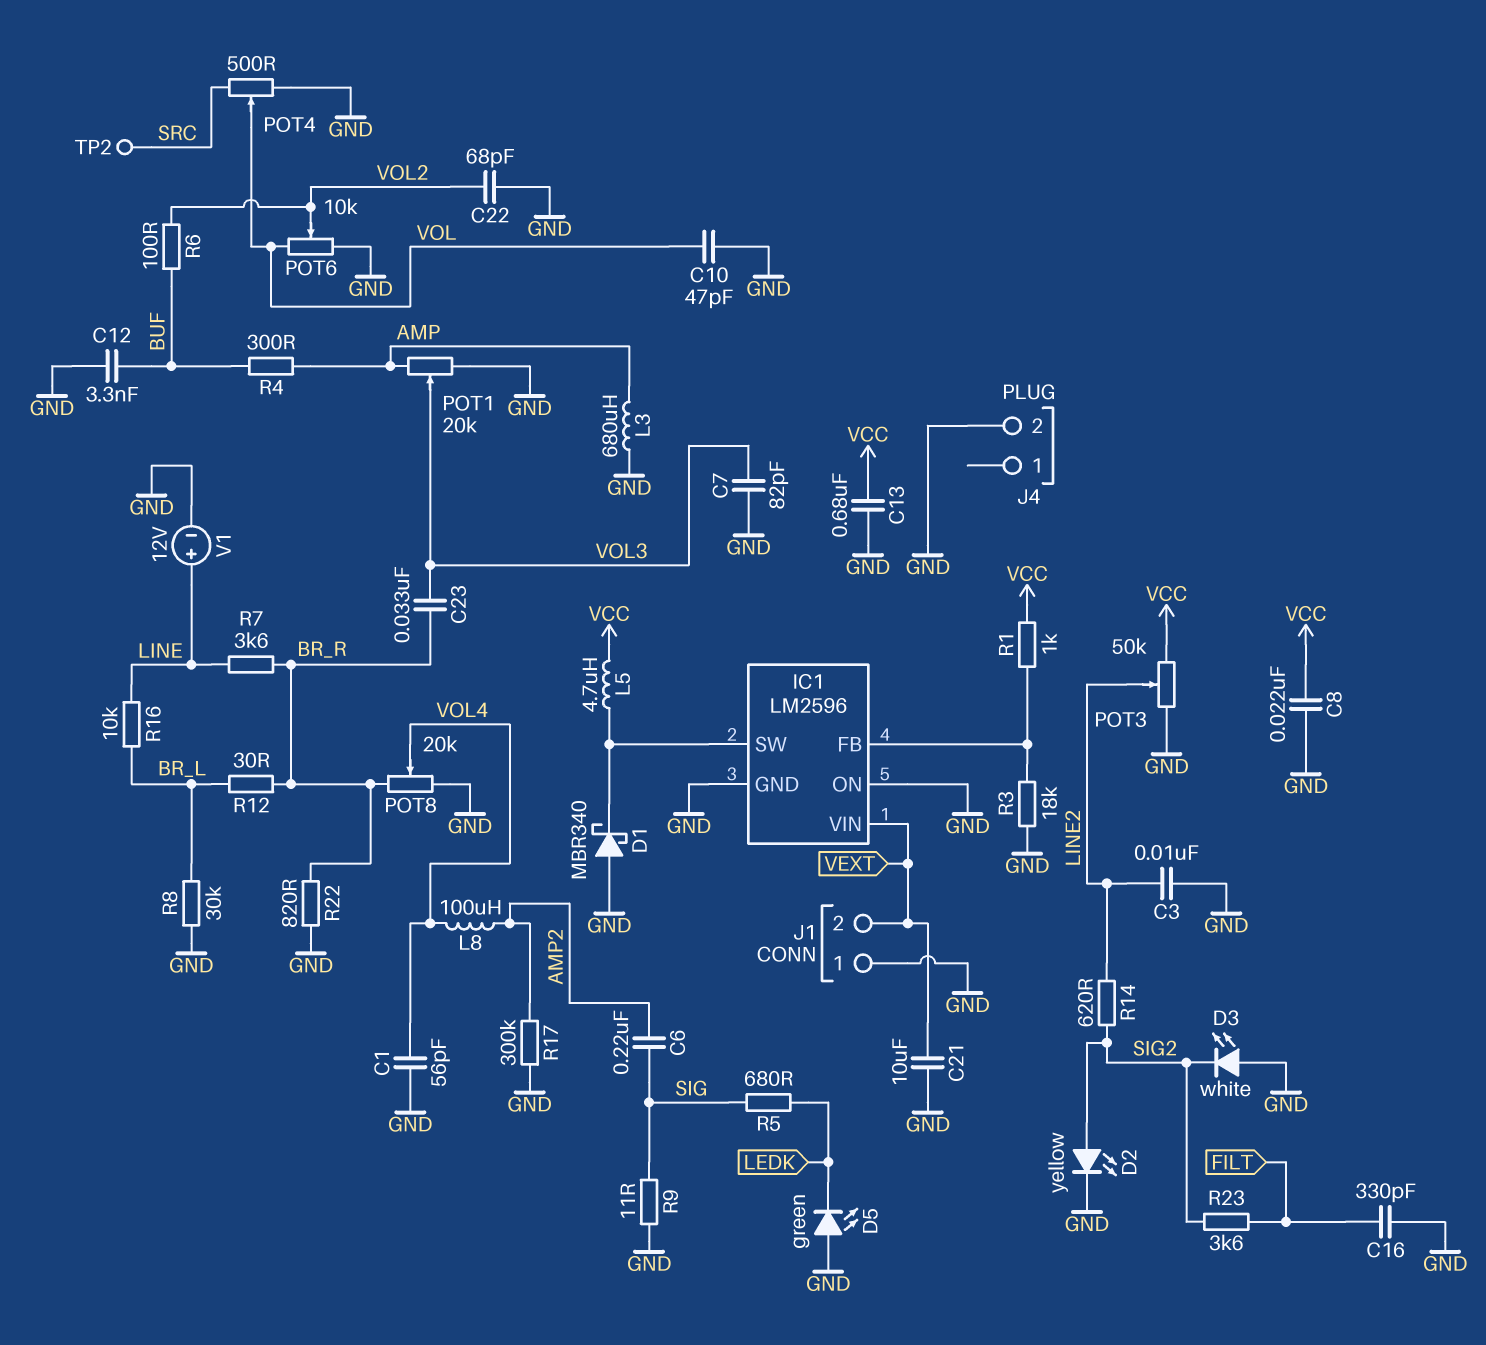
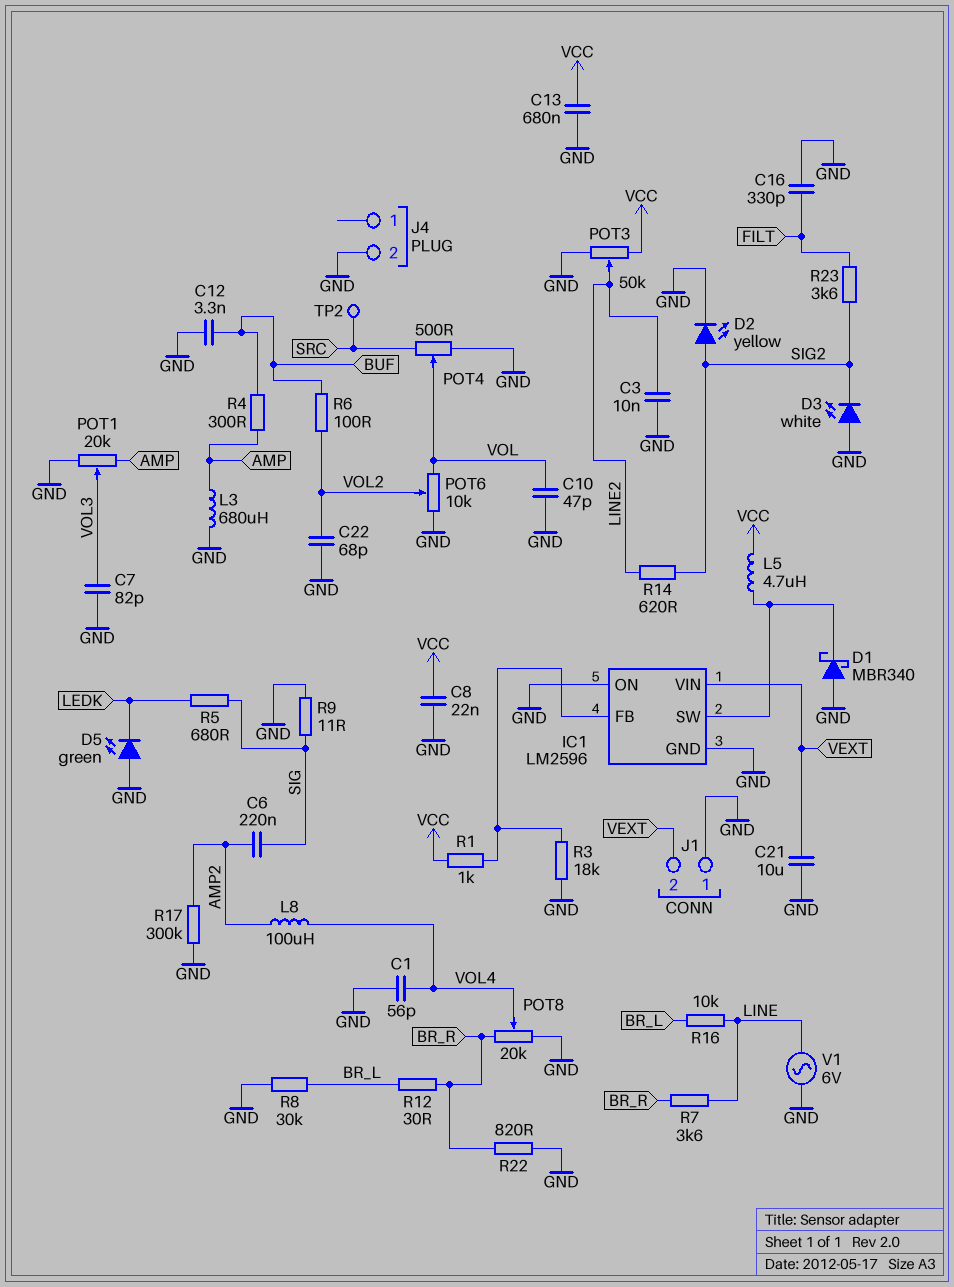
C23: 33nF (BR_R, VOL3) -> none
V1: 12V (plus LINE, minus GND) -> AC 6V (GND, LINE)

